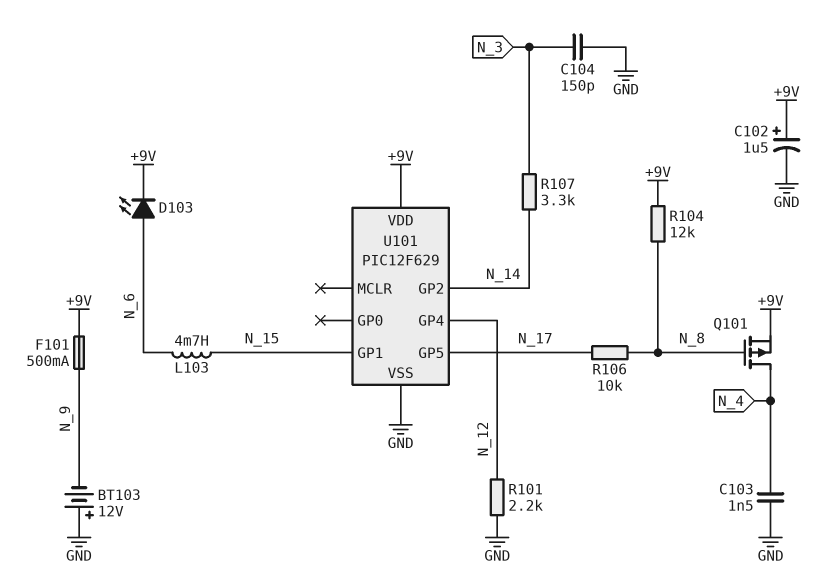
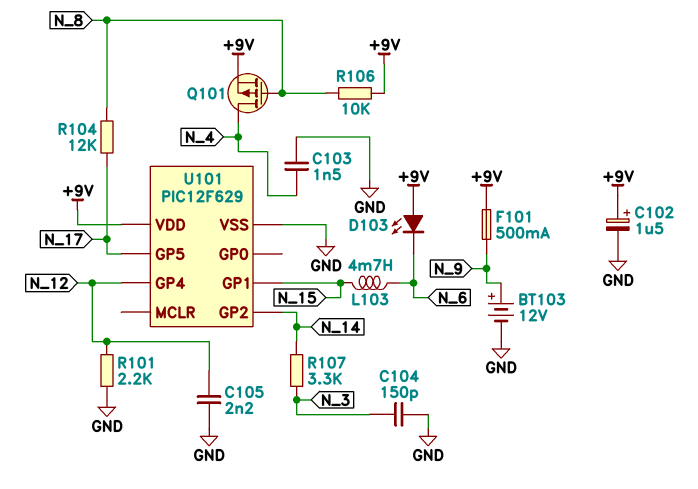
BT103: 12V (plus GND, minus N_9) -> 12V (plus N_9, minus GND)
C105: none -> 2.2nF (GND, N_12)
D103: LED (A N_6, K +9V) -> LED (A +9V, K N_6)
R104: 12k (+9V, N_8) -> 12k (N_8, N_17)
R106: 10k (N_8, N_17) -> 10k (+9V, N_8)

